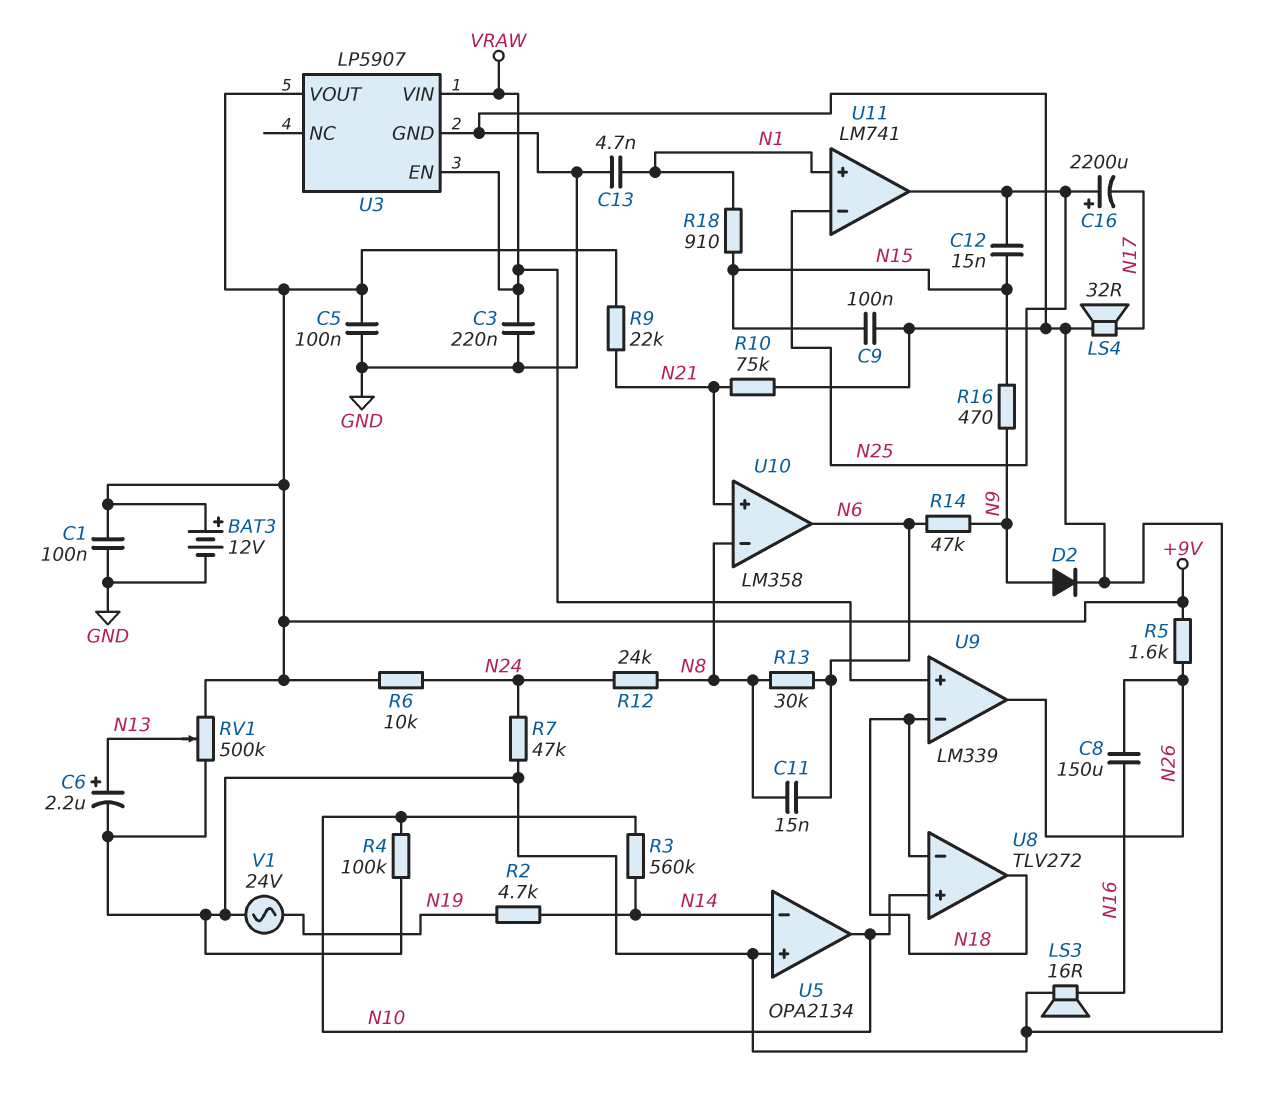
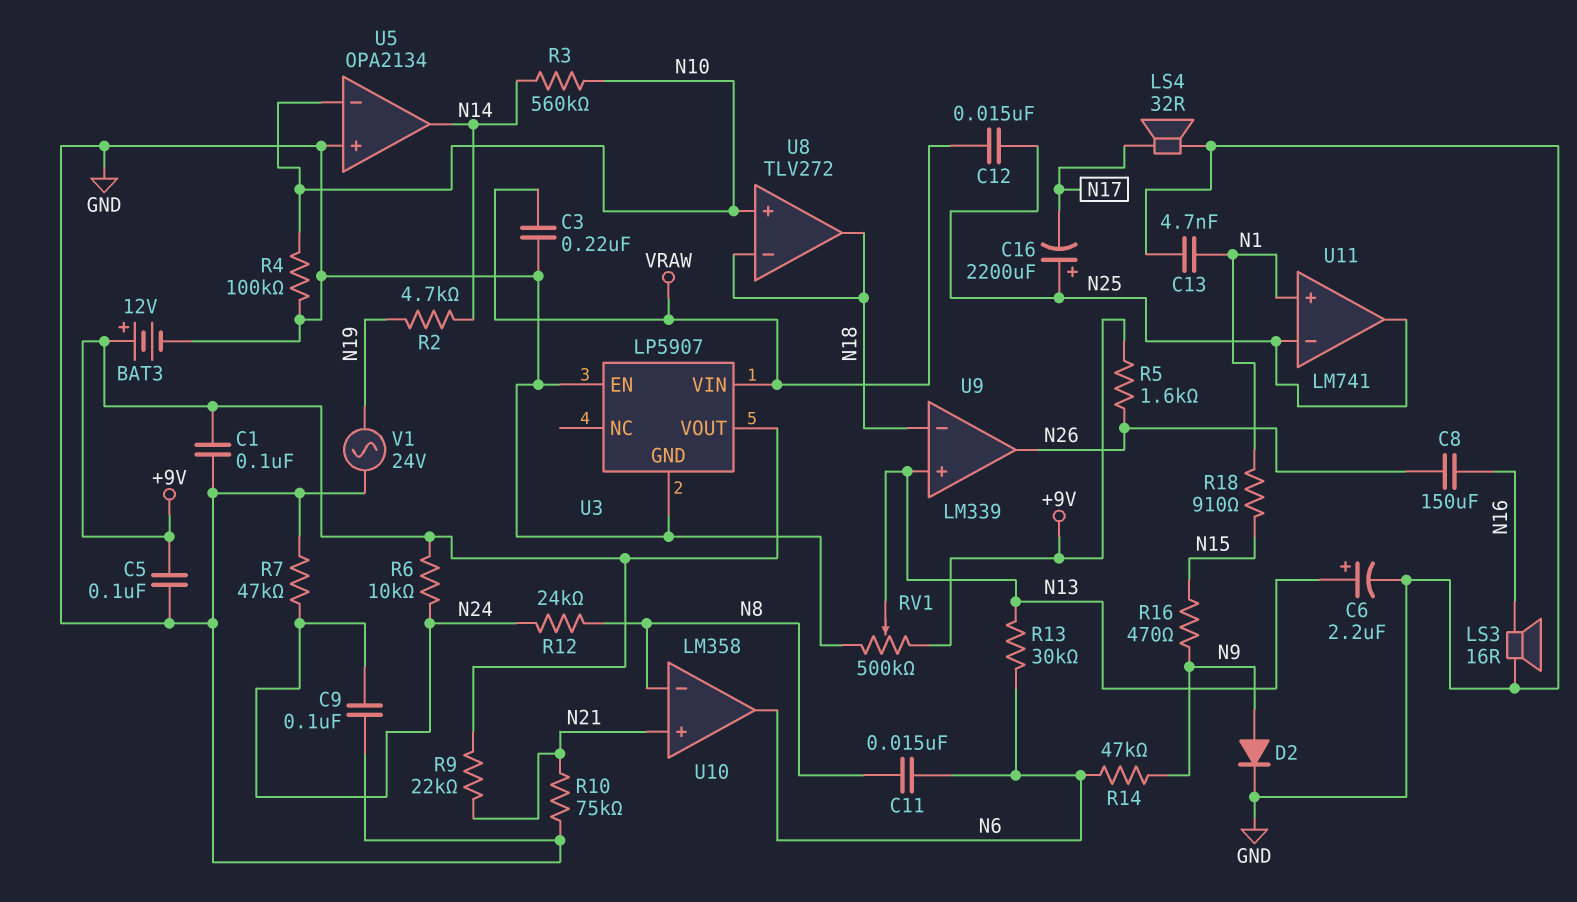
C9: 100nF (GND, N15) -> 100nF (GND, N24)
C12: 15nF (N15, N25) -> 15nF (N25, VRAW)
R13: 30k (N6, N8) -> 30k (N6, N13)
U3 pin EN: VRAW -> GND
U5 pin in-: N14 -> N10
U5 pin out: N10 -> N14
U9 pin in+: VRAW -> N13

